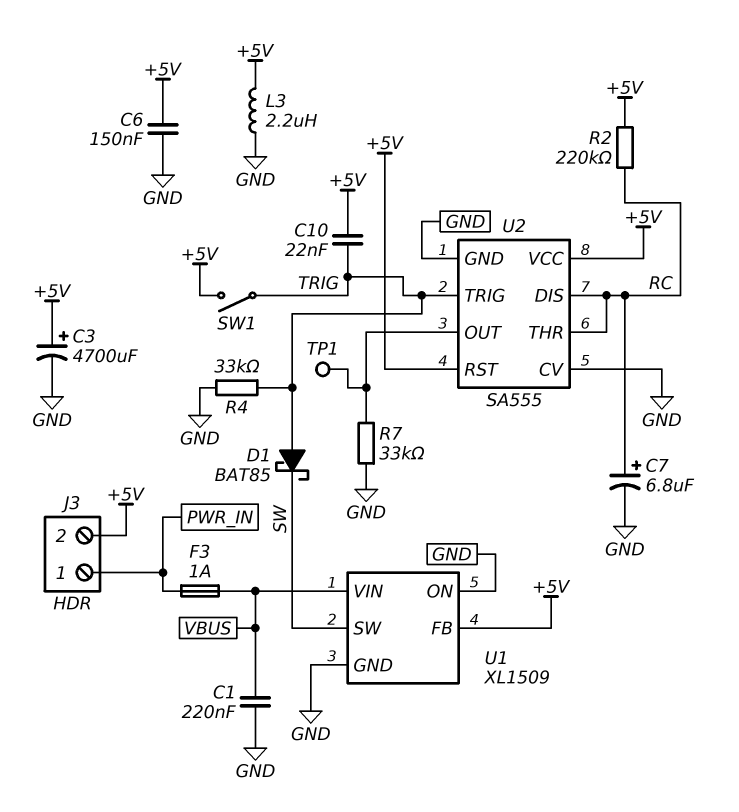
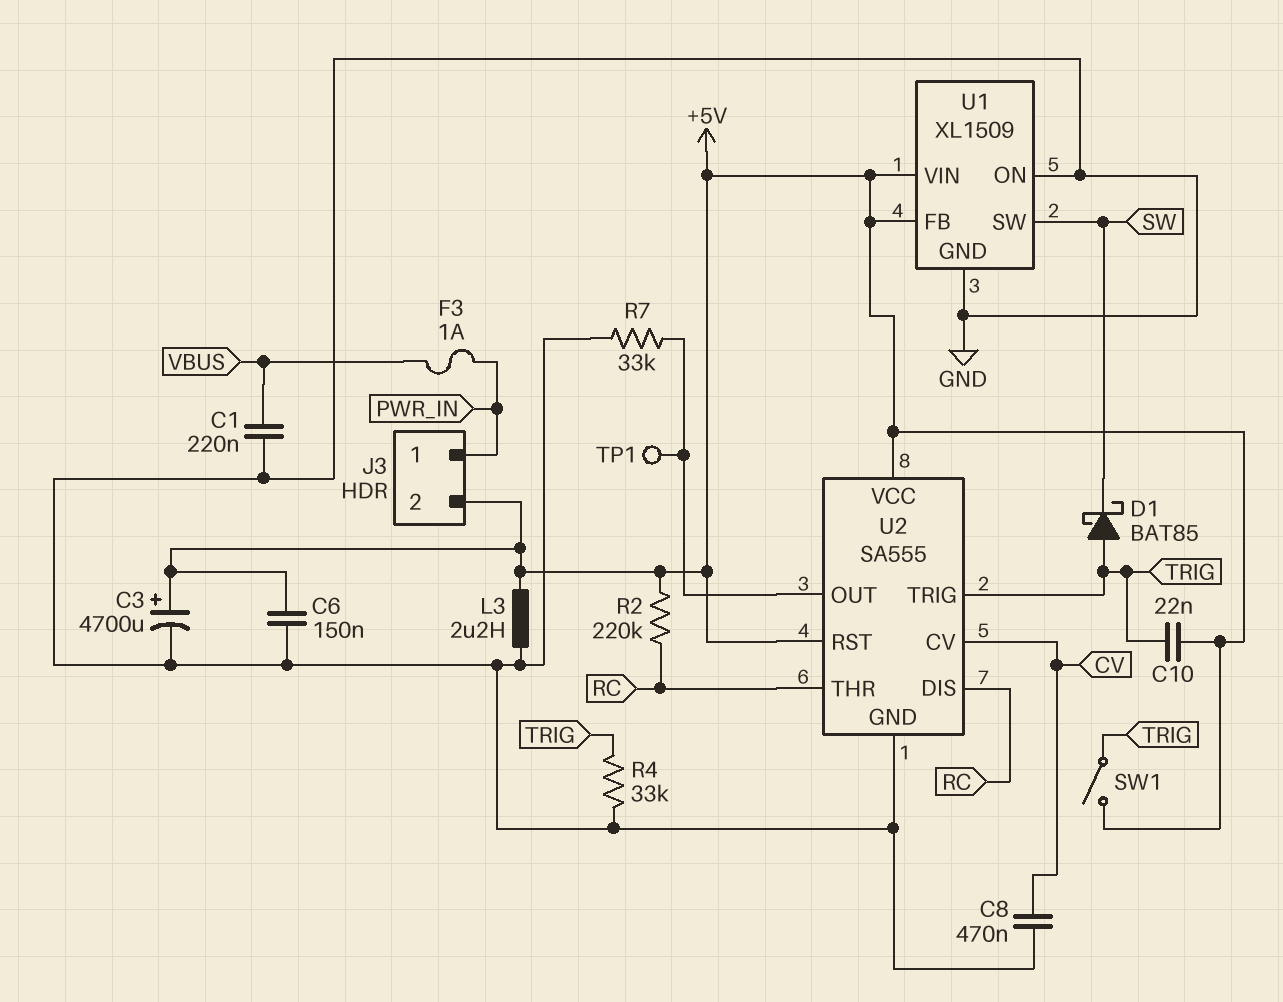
C7: 6.8uF (plus RC, minus GND) -> none
C8: none -> 470nF (CV, GND)
U1 pin VIN: VBUS -> +5V
U2 pin CV: GND -> CV

